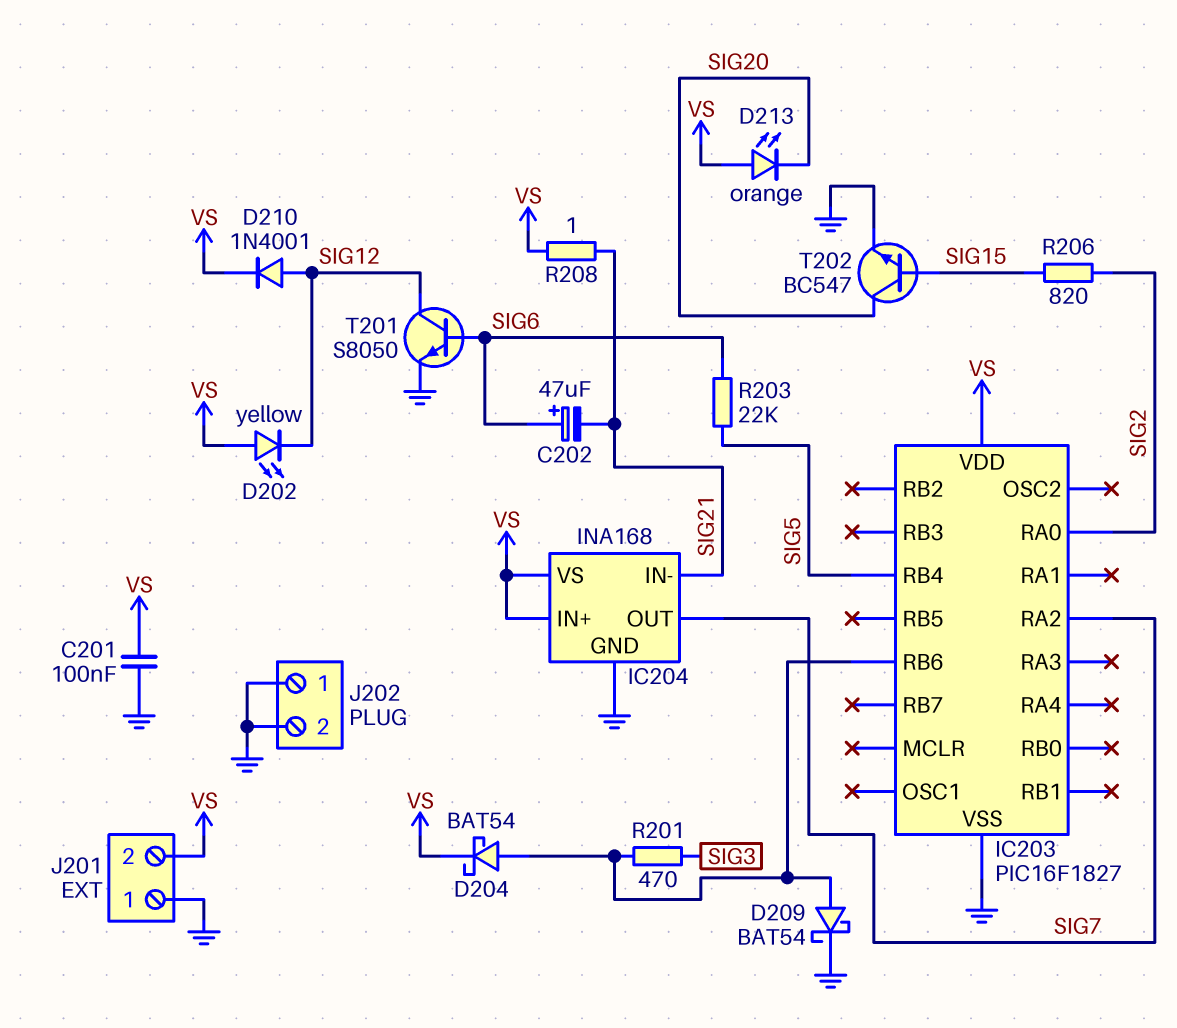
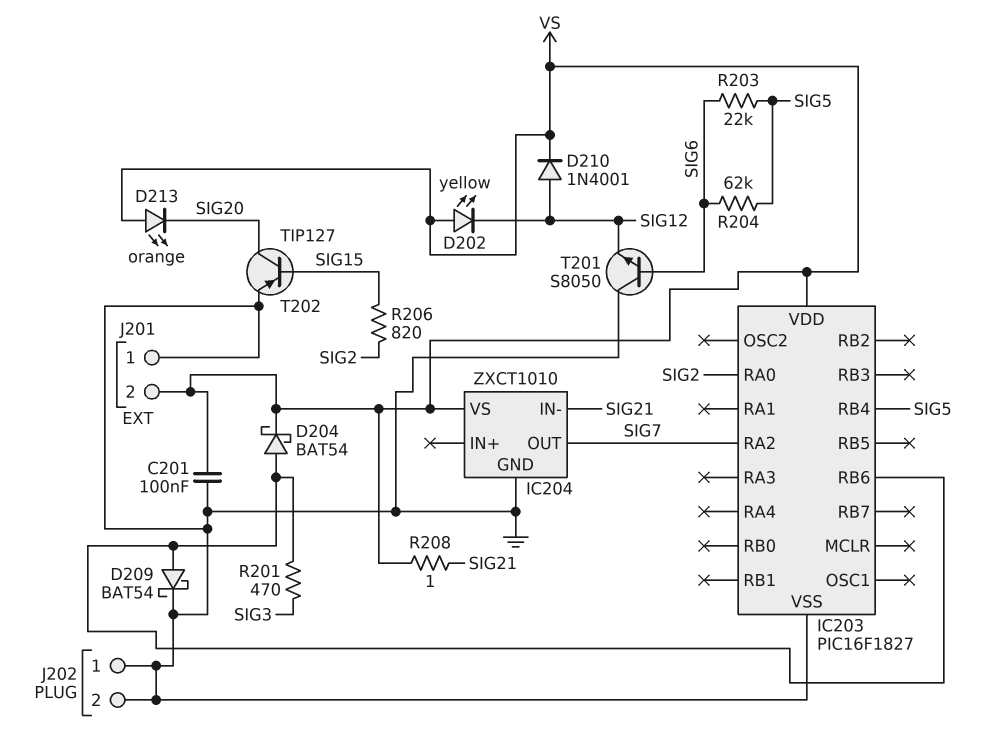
C202: 47uF (plus SIG6, minus SIG21) -> none
IC204: INA168 -> ZXCT1010
IC204 pin IN+: VS -> none
R204: none -> 62k (SIG5, SIG6)
T201: NPN S8050 (B SIG6, C SIG12, E GND) -> NPN S8050 (B SIG6, C GND, E SIG12)
T202: NPN BC547 (B SIG15, C SIG20, E GND) -> PNP TIP127 (B SIG15, C SIG20, E GND)

